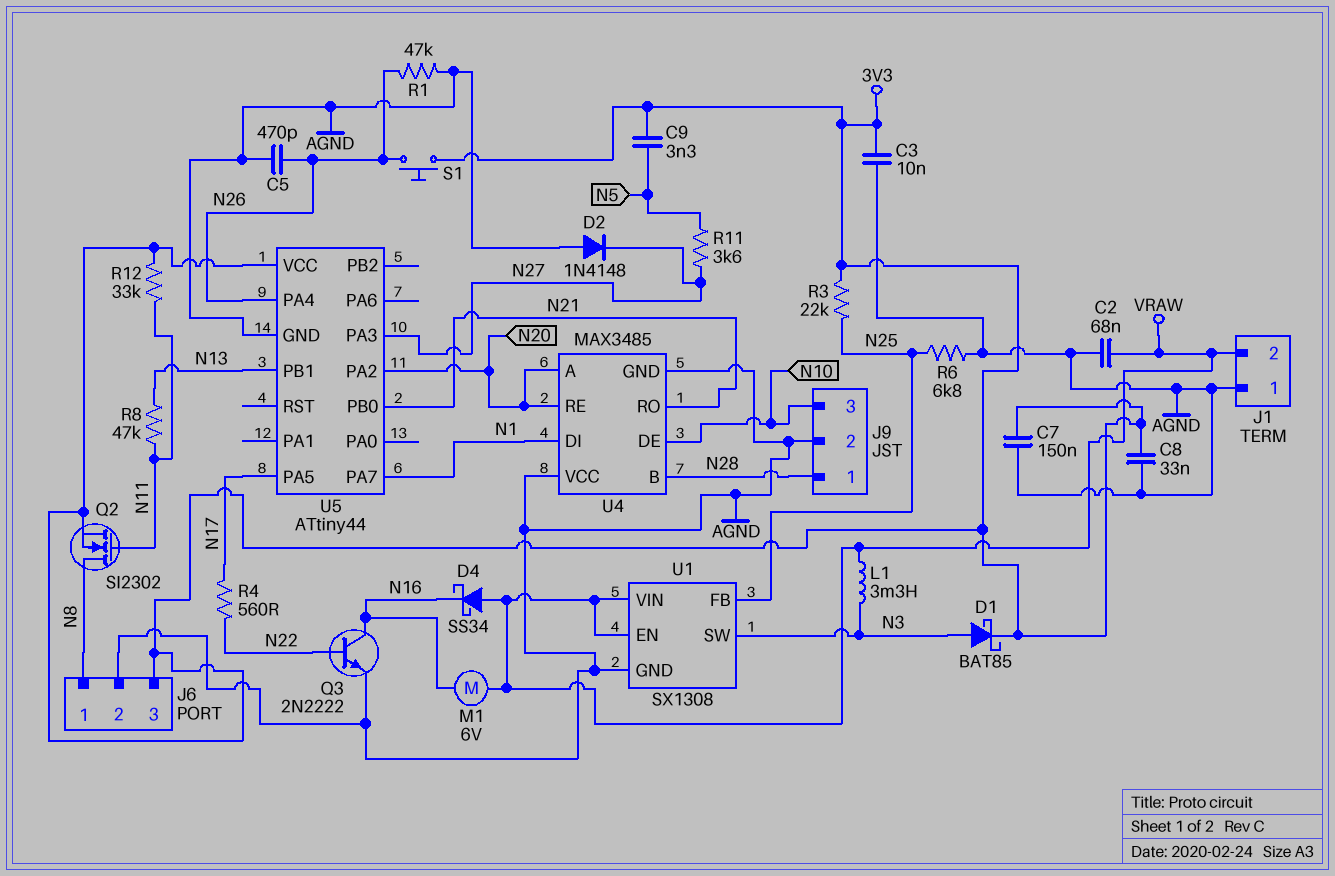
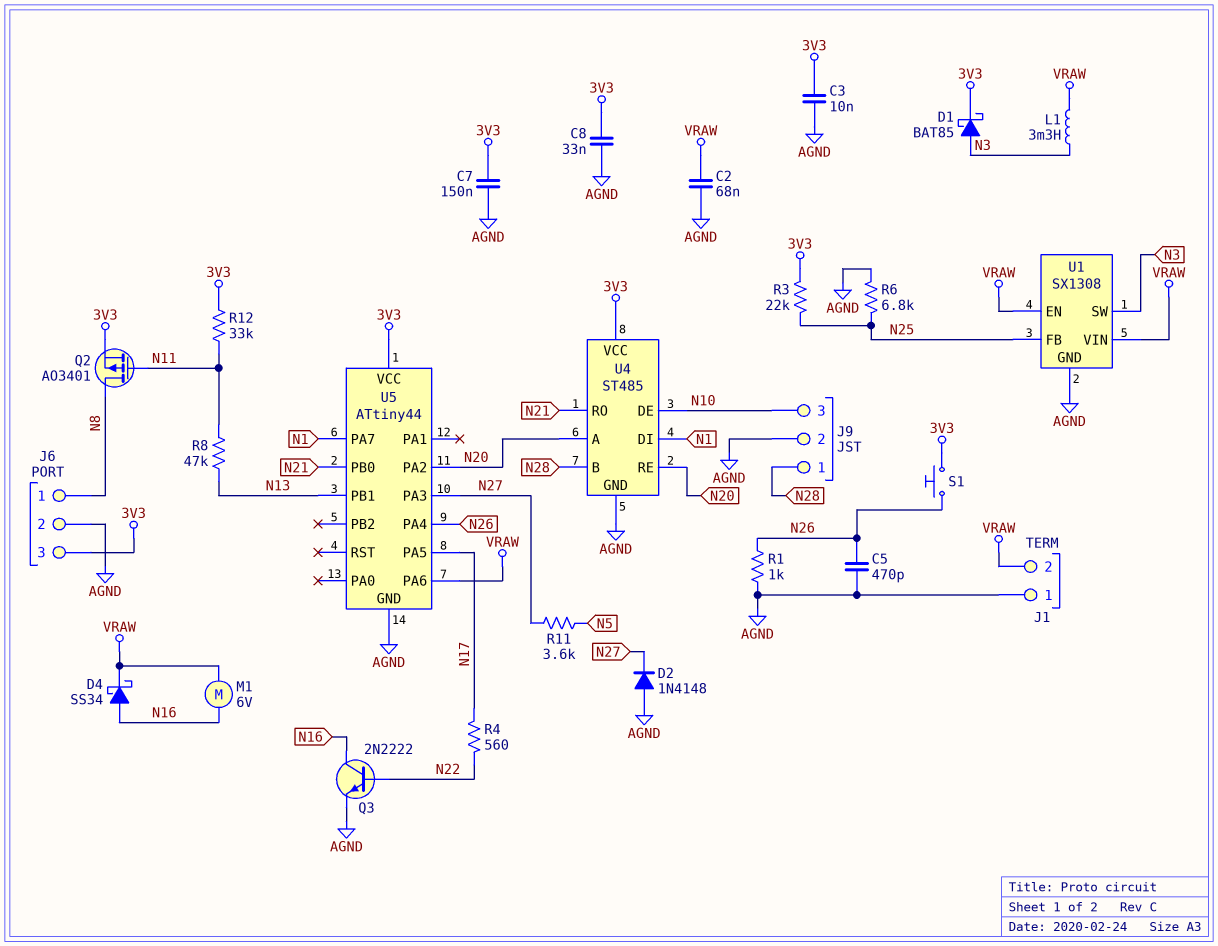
C9: 3.3nF (3V3, N5) -> none
D4: schottky SS34 (A VRAW, K N16) -> schottky SS34 (A N16, K VRAW)
Q2: NMOS SI2302 (G N11, D N8, S 3V3) -> PMOS AO3401 (G N11, D N8, S 3V3)
R1: 47k (AGND, N26) -> 1k (AGND, N26)
U4: MAX3485 -> ST485
U4 pin VCC: AGND -> 3V3
U5 pin PA6: none -> VRAW

